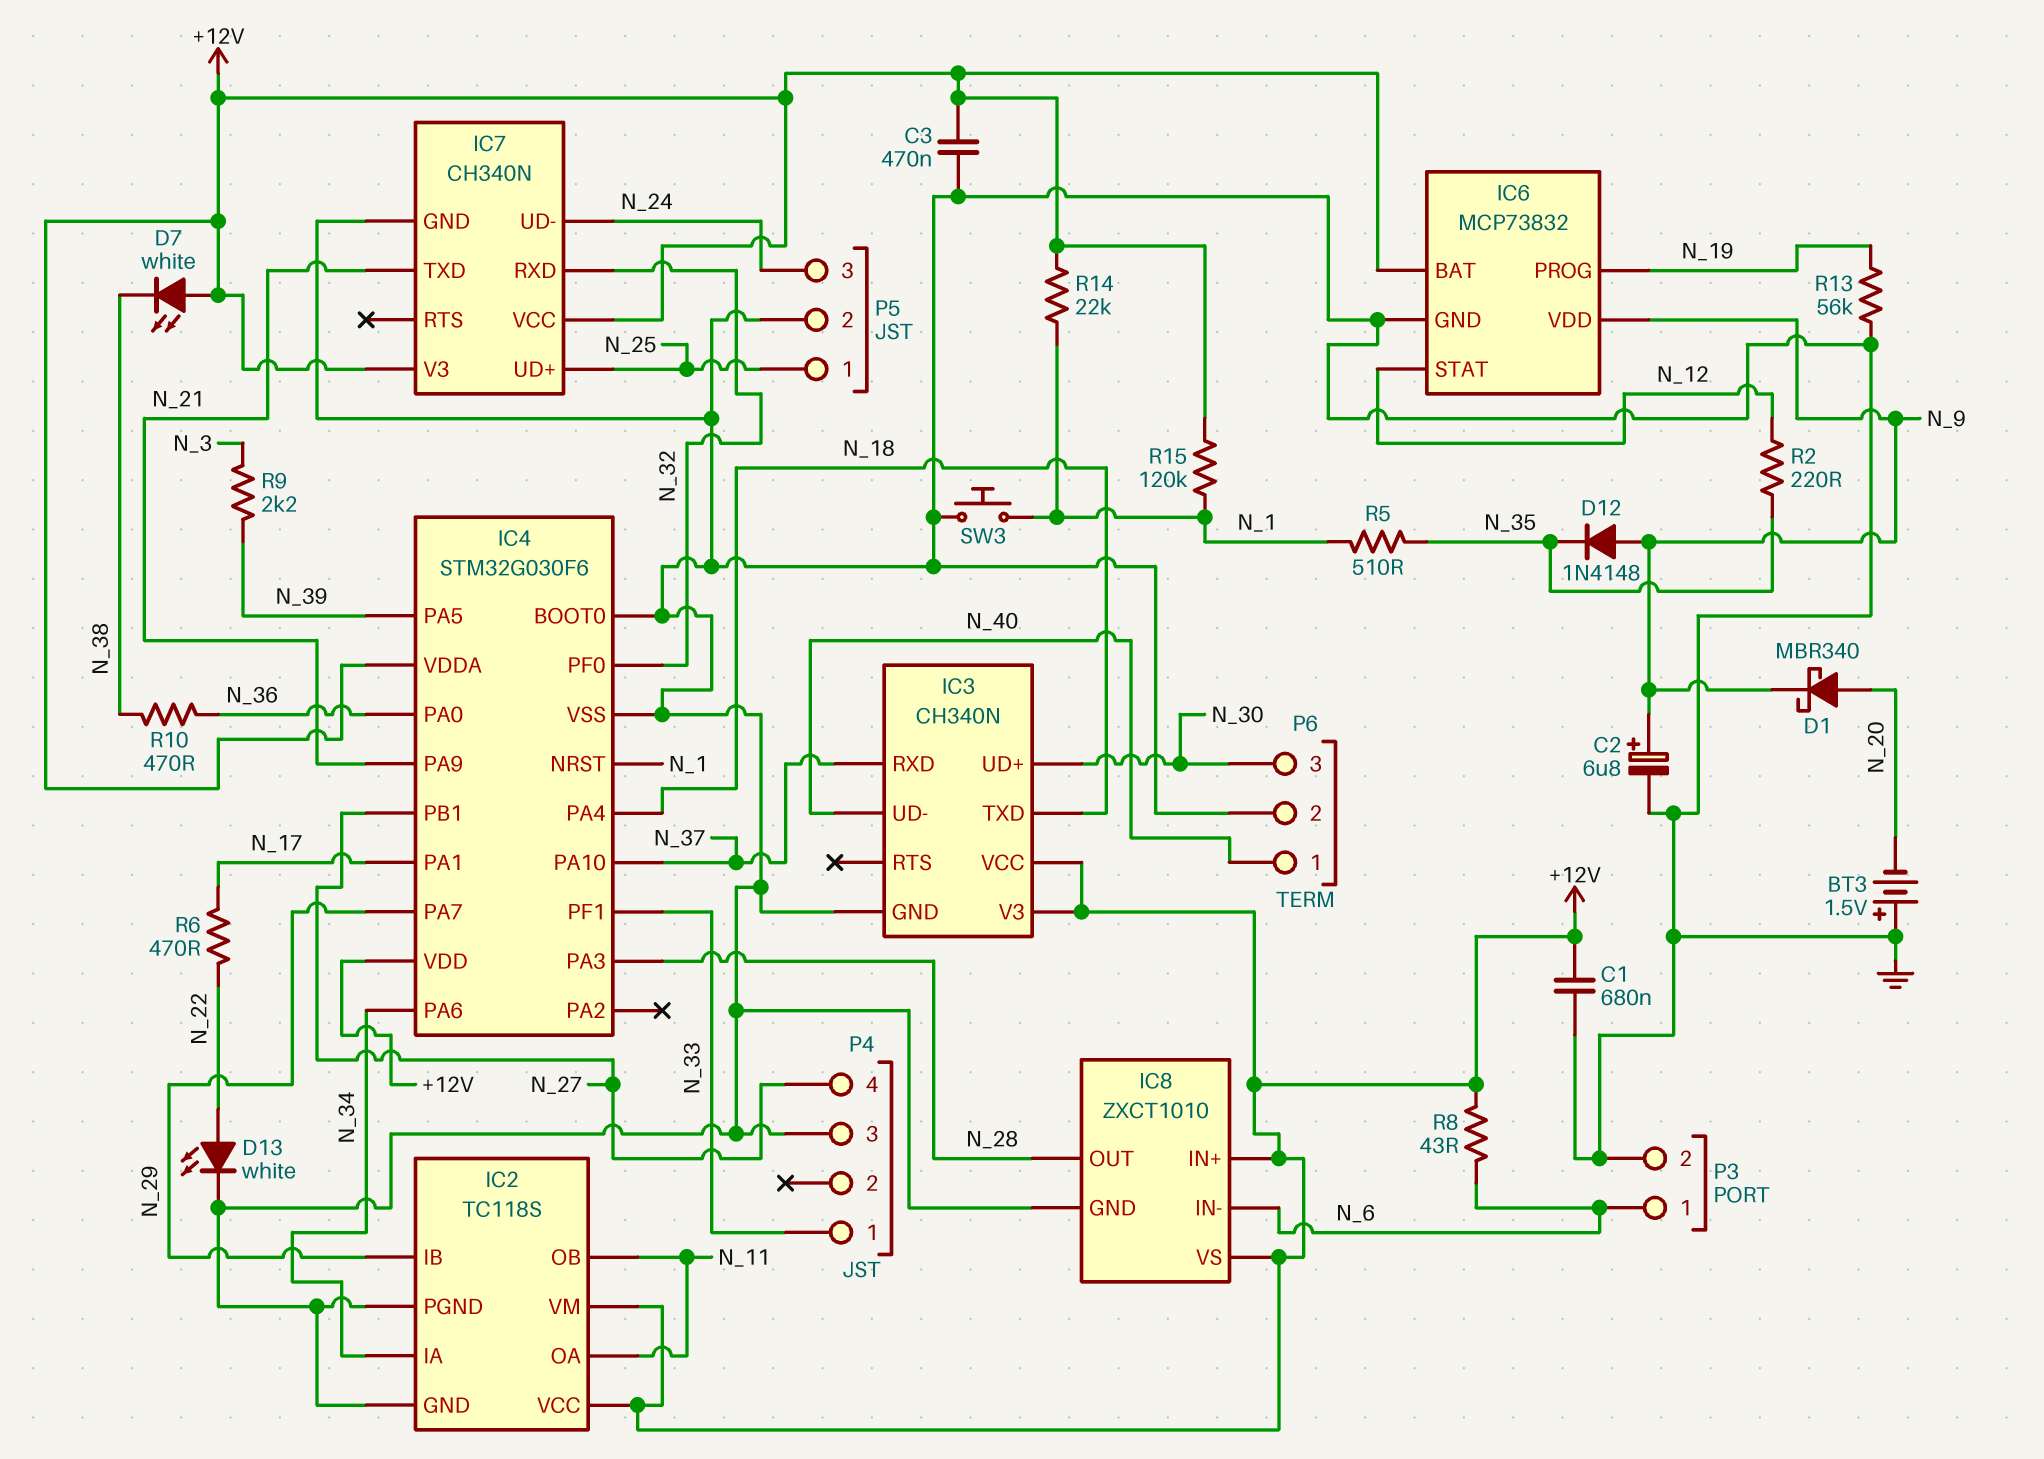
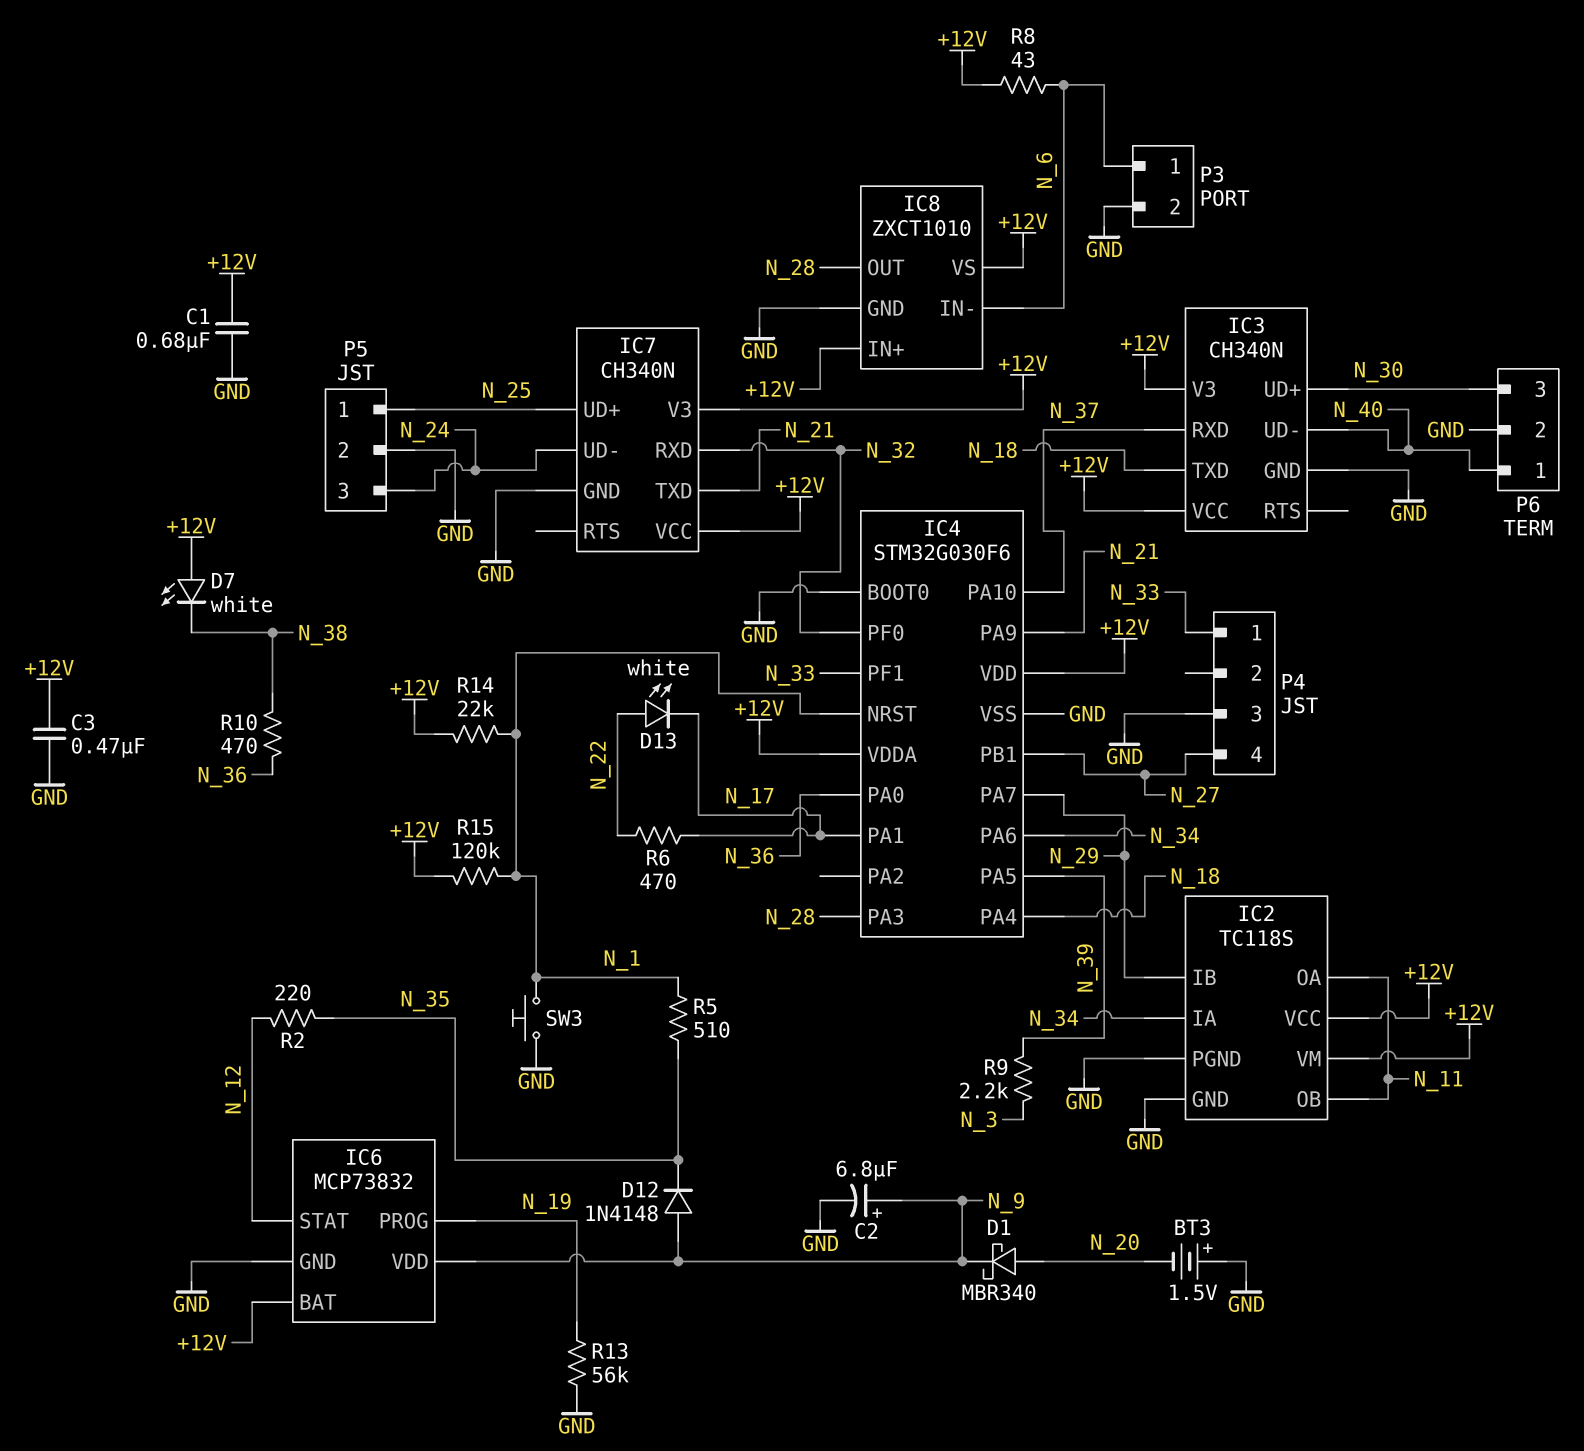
D13: LED white (A N_22, K GND) -> LED white (A N_22, K N_17)

